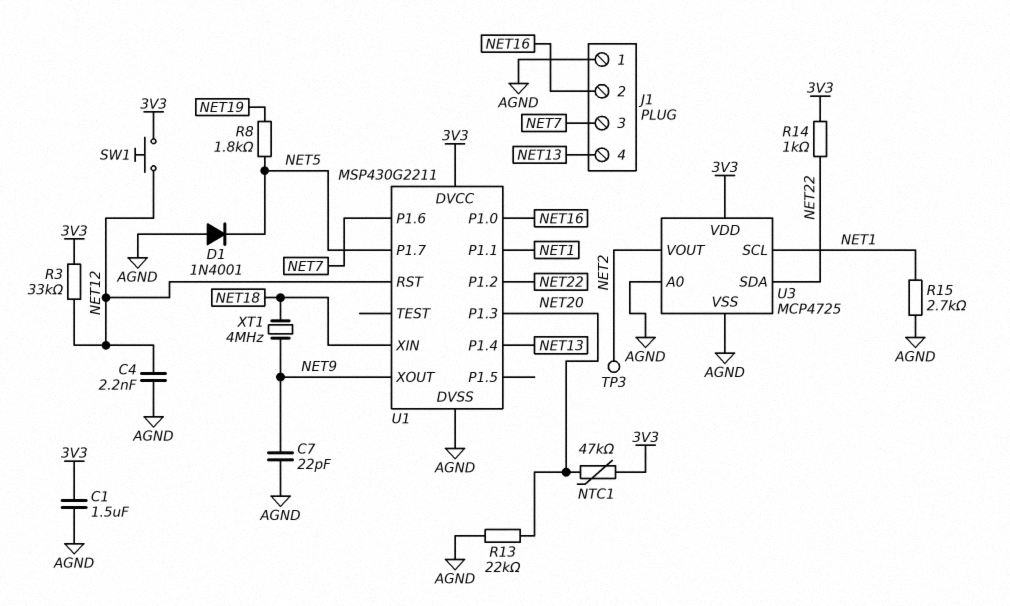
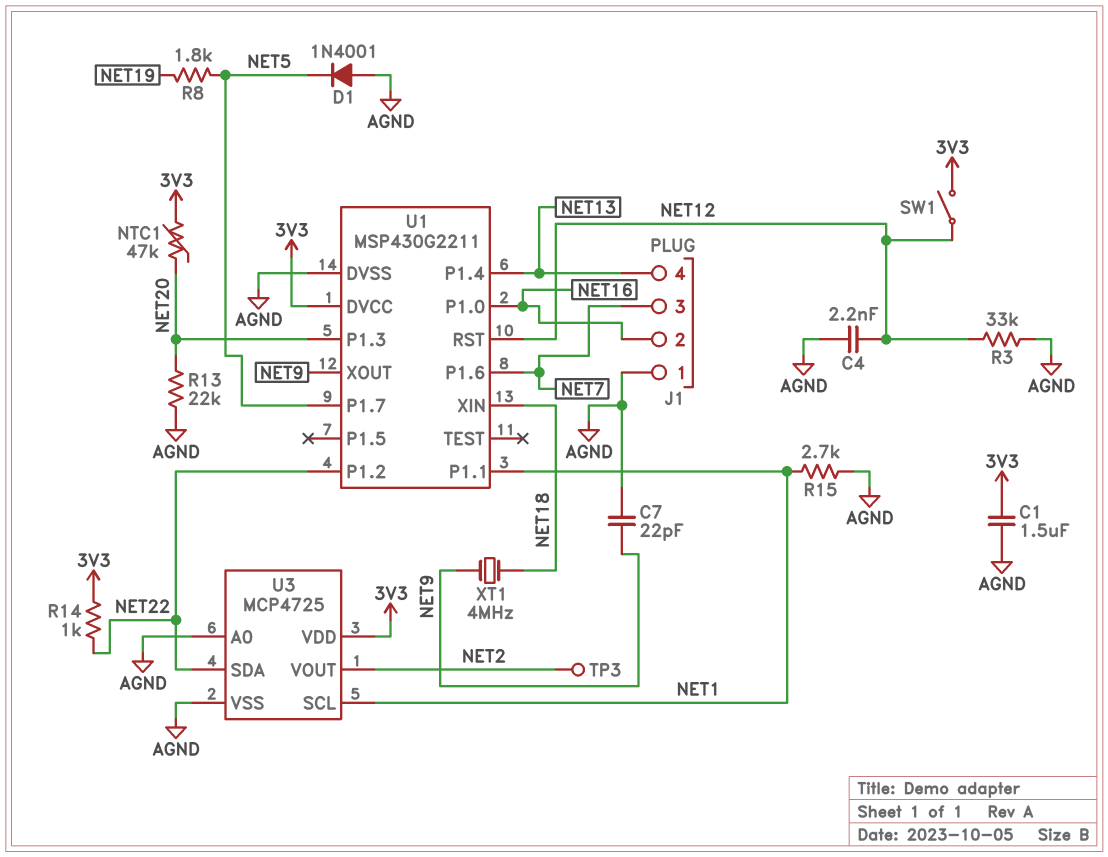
R3: 33k (3V3, NET12) -> 33k (AGND, NET12)
SW1: button (3V3, NET12) -> switch (3V3, NET12)

